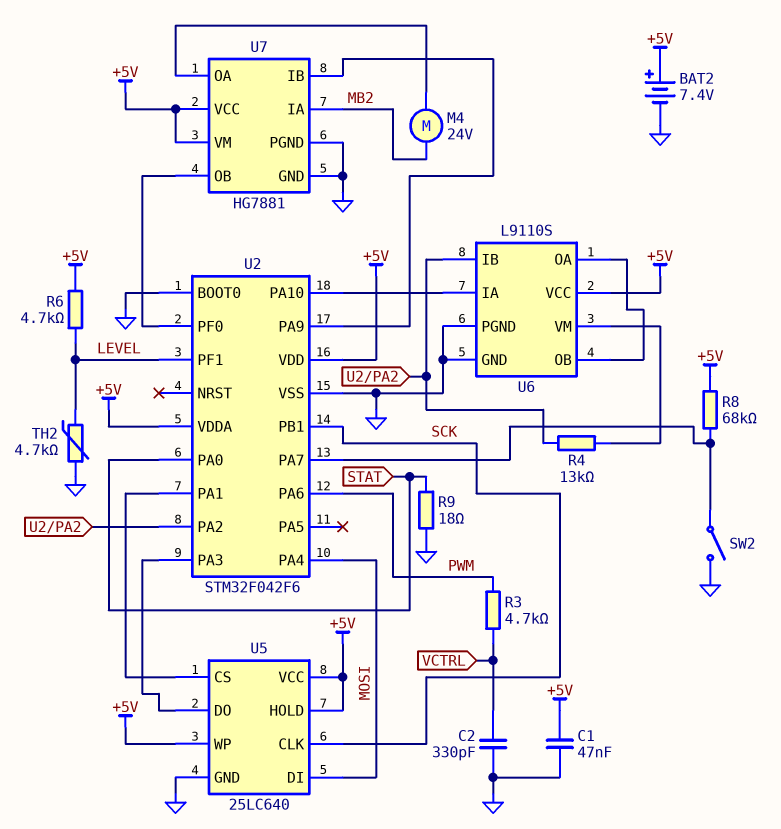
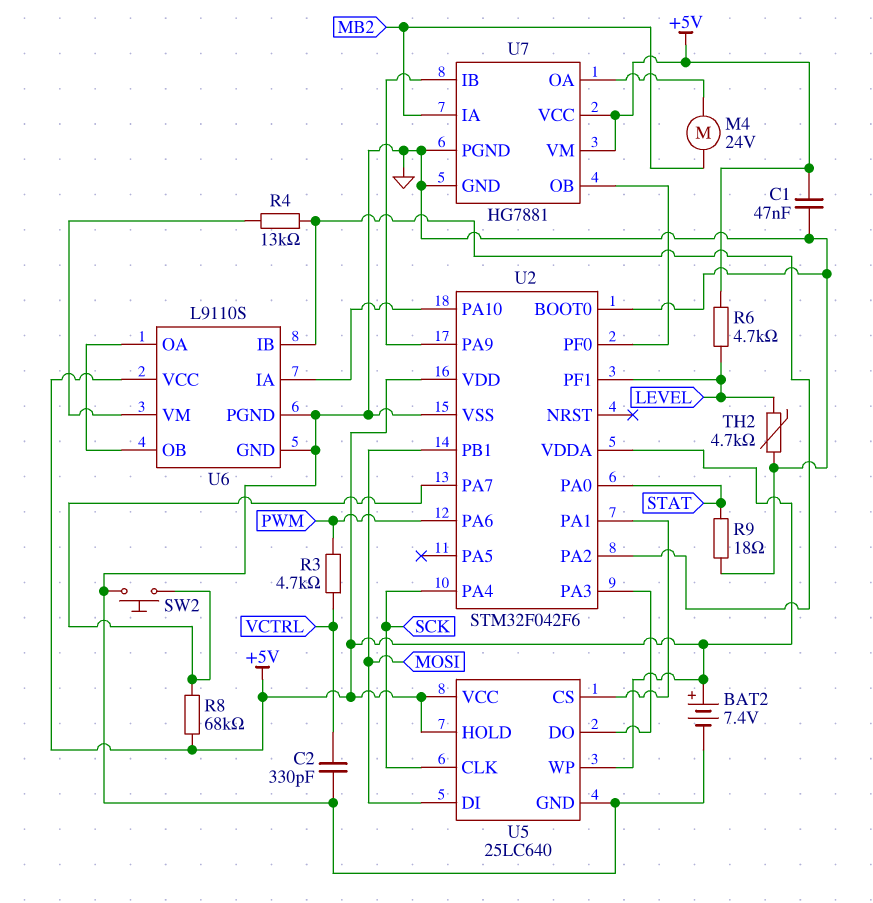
SW2: switch (GND, U2/PA7) -> button (GND, U2/PA7)
U2 pin PA4: MOSI -> SCK
U2 pin PB1: SCK -> MOSI

